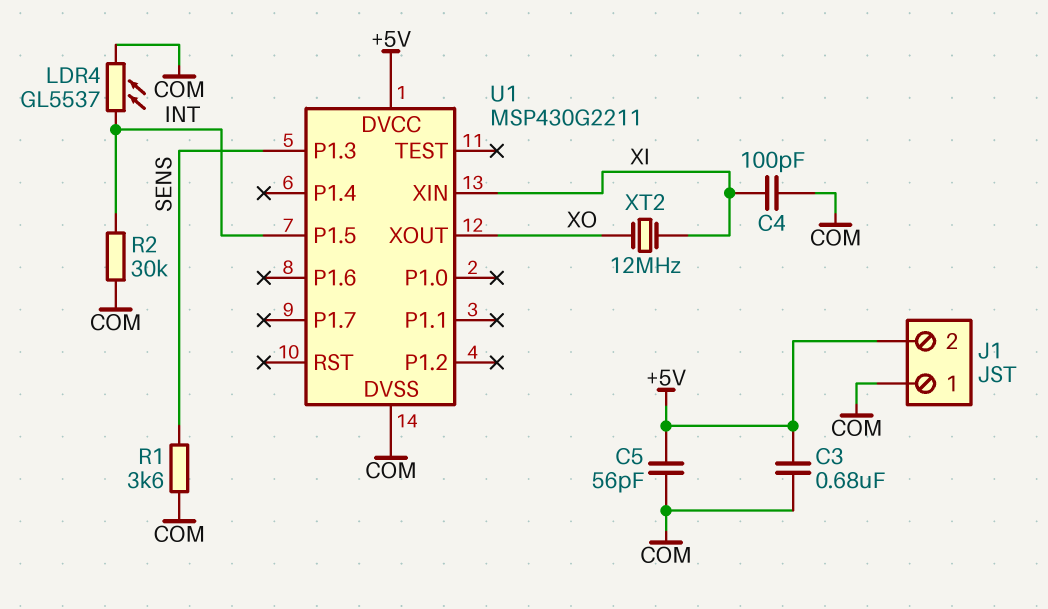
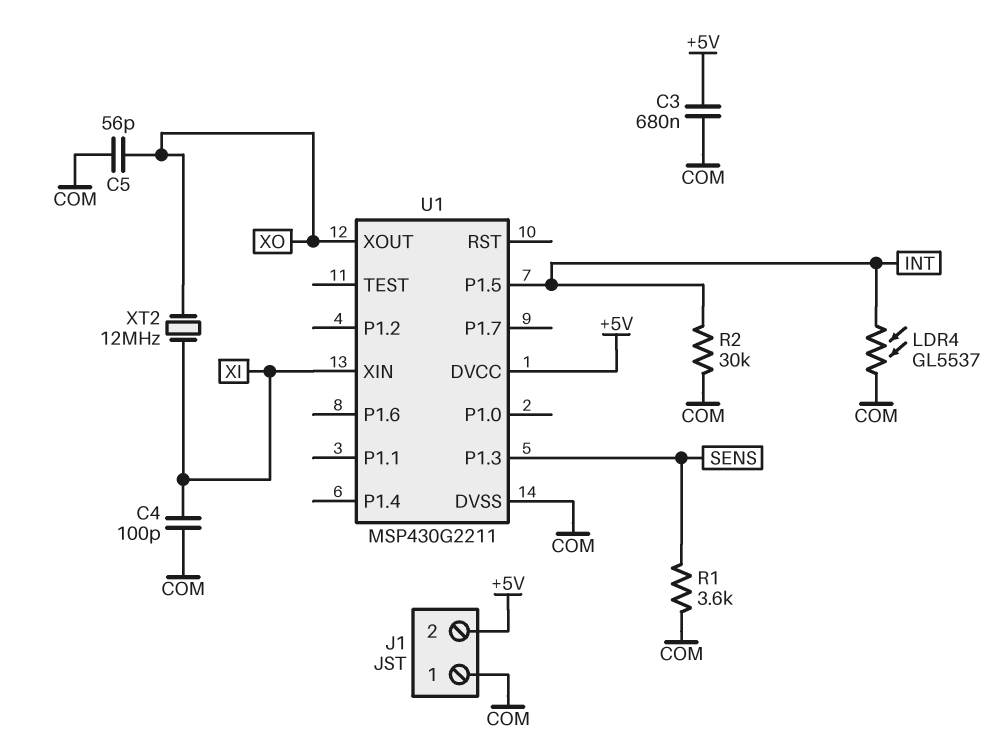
C5: 56pF (+5V, COM) -> 56pF (COM, XO)

